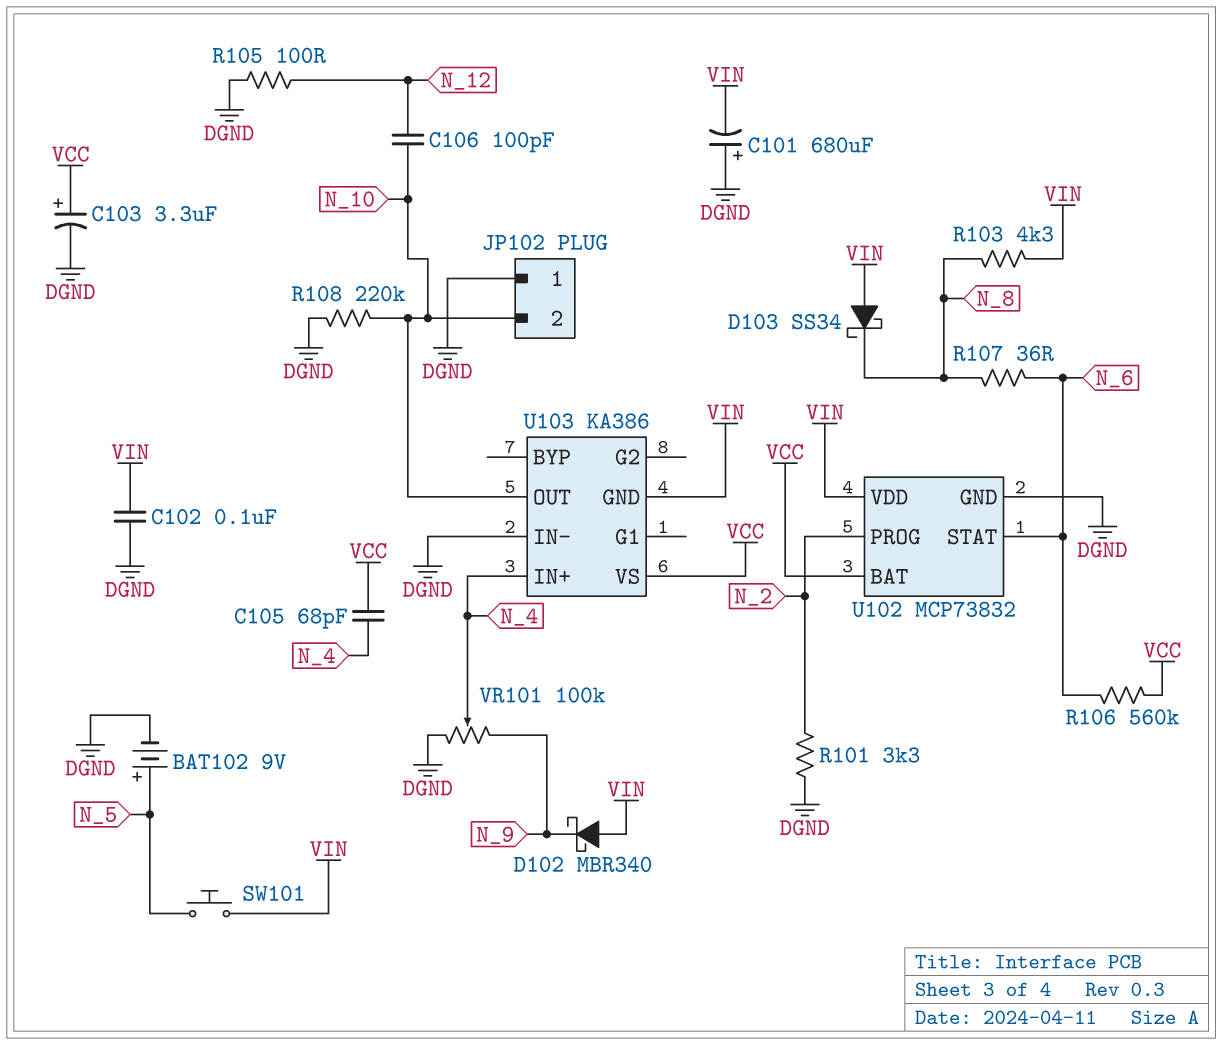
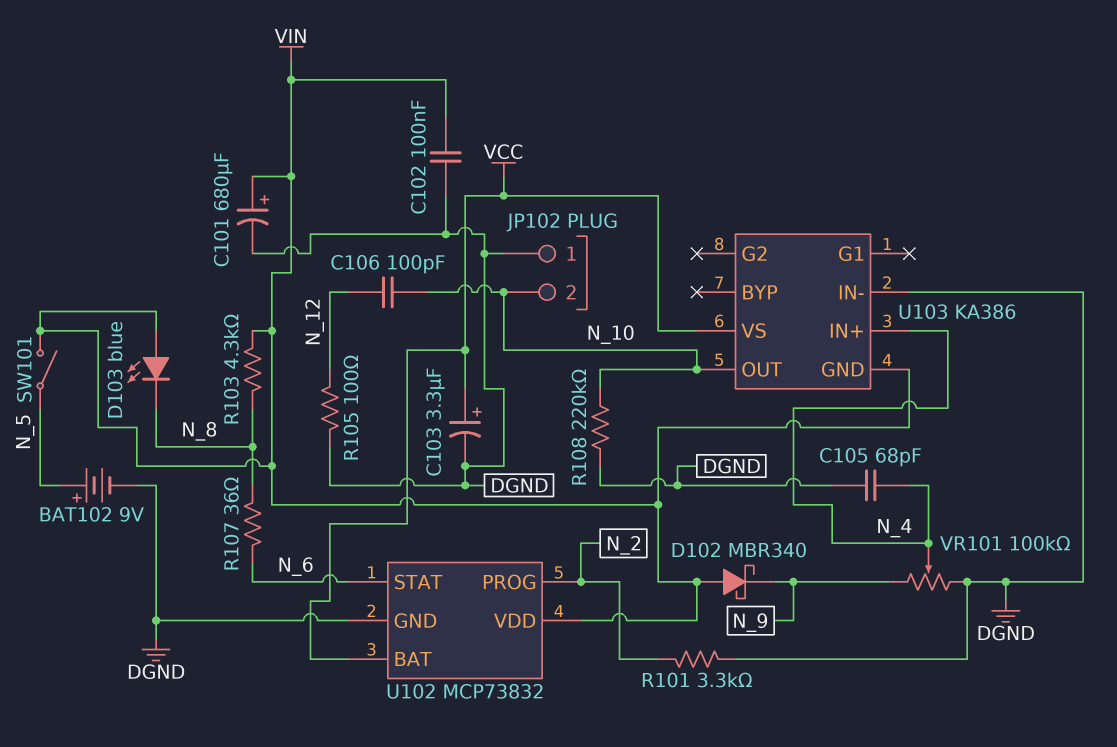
C101: 680uF (plus DGND, minus VIN) -> 680uF (plus VIN, minus DGND)
C105: 68pF (N_4, VCC) -> 68pF (DGND, N_4)
D103: schottky SS34 (A VIN, K N_8) -> LED blue (A VIN, K N_8)
R106: 560k (N_6, VCC) -> none
SW101: button (N_5, VIN) -> switch (N_5, VIN)

